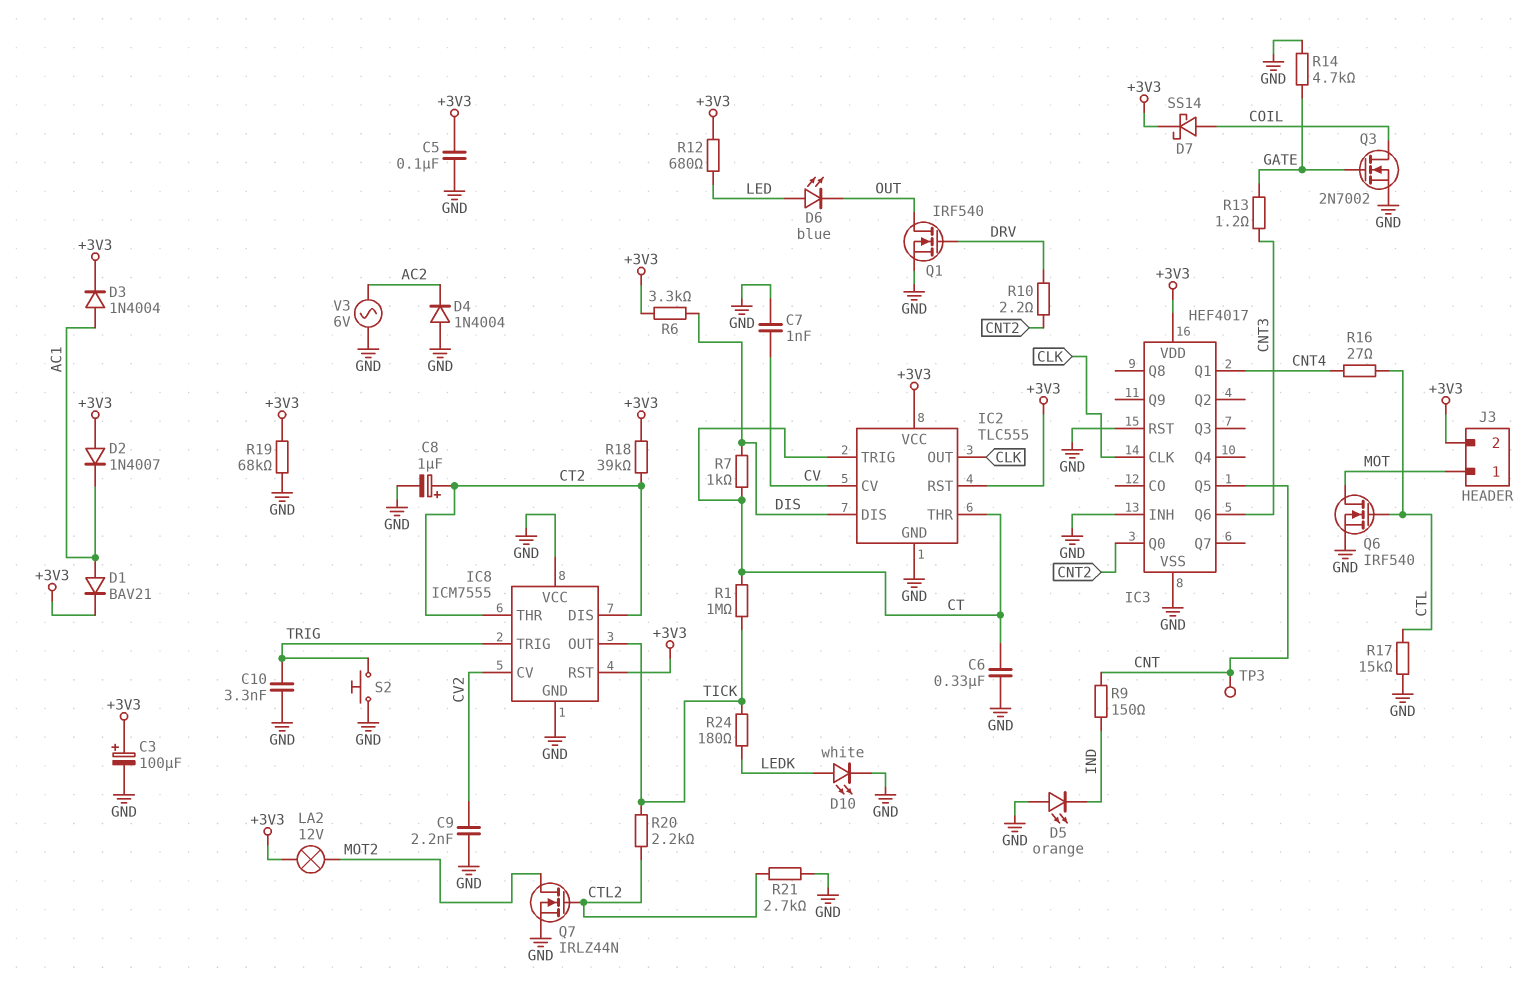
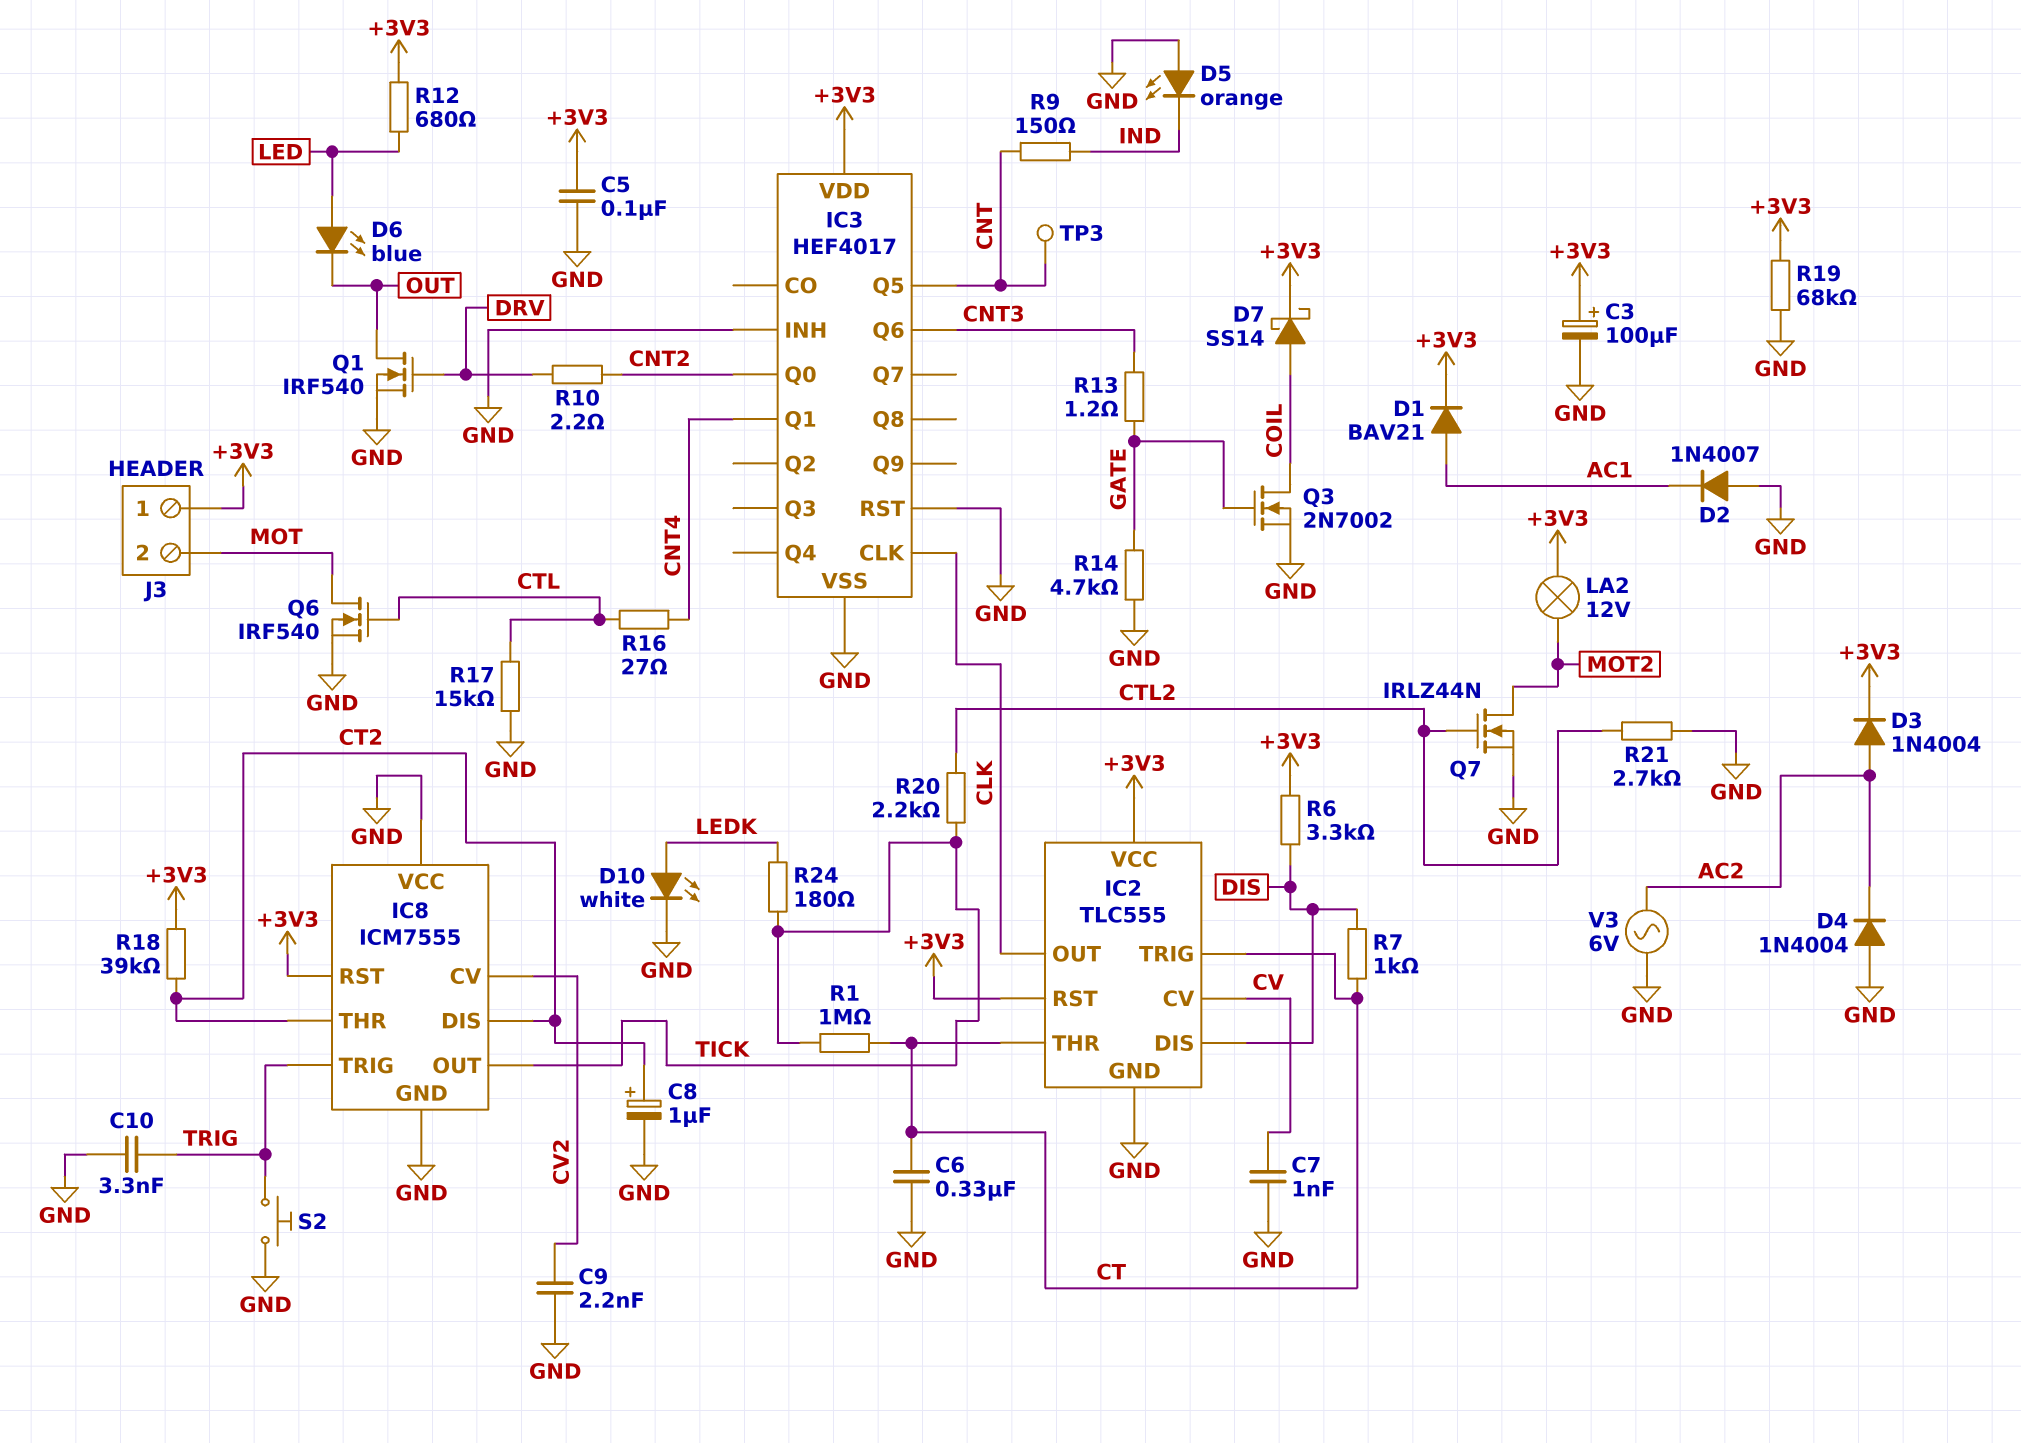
D2: diode 1N4007 (A +3V3, K AC1) -> diode 1N4007 (A GND, K AC1)
D3: diode 1N4004 (A AC1, K +3V3) -> diode 1N4004 (A AC2, K +3V3)
J3 pin 1: MOT -> +3V3
J3 pin 2: +3V3 -> MOT

